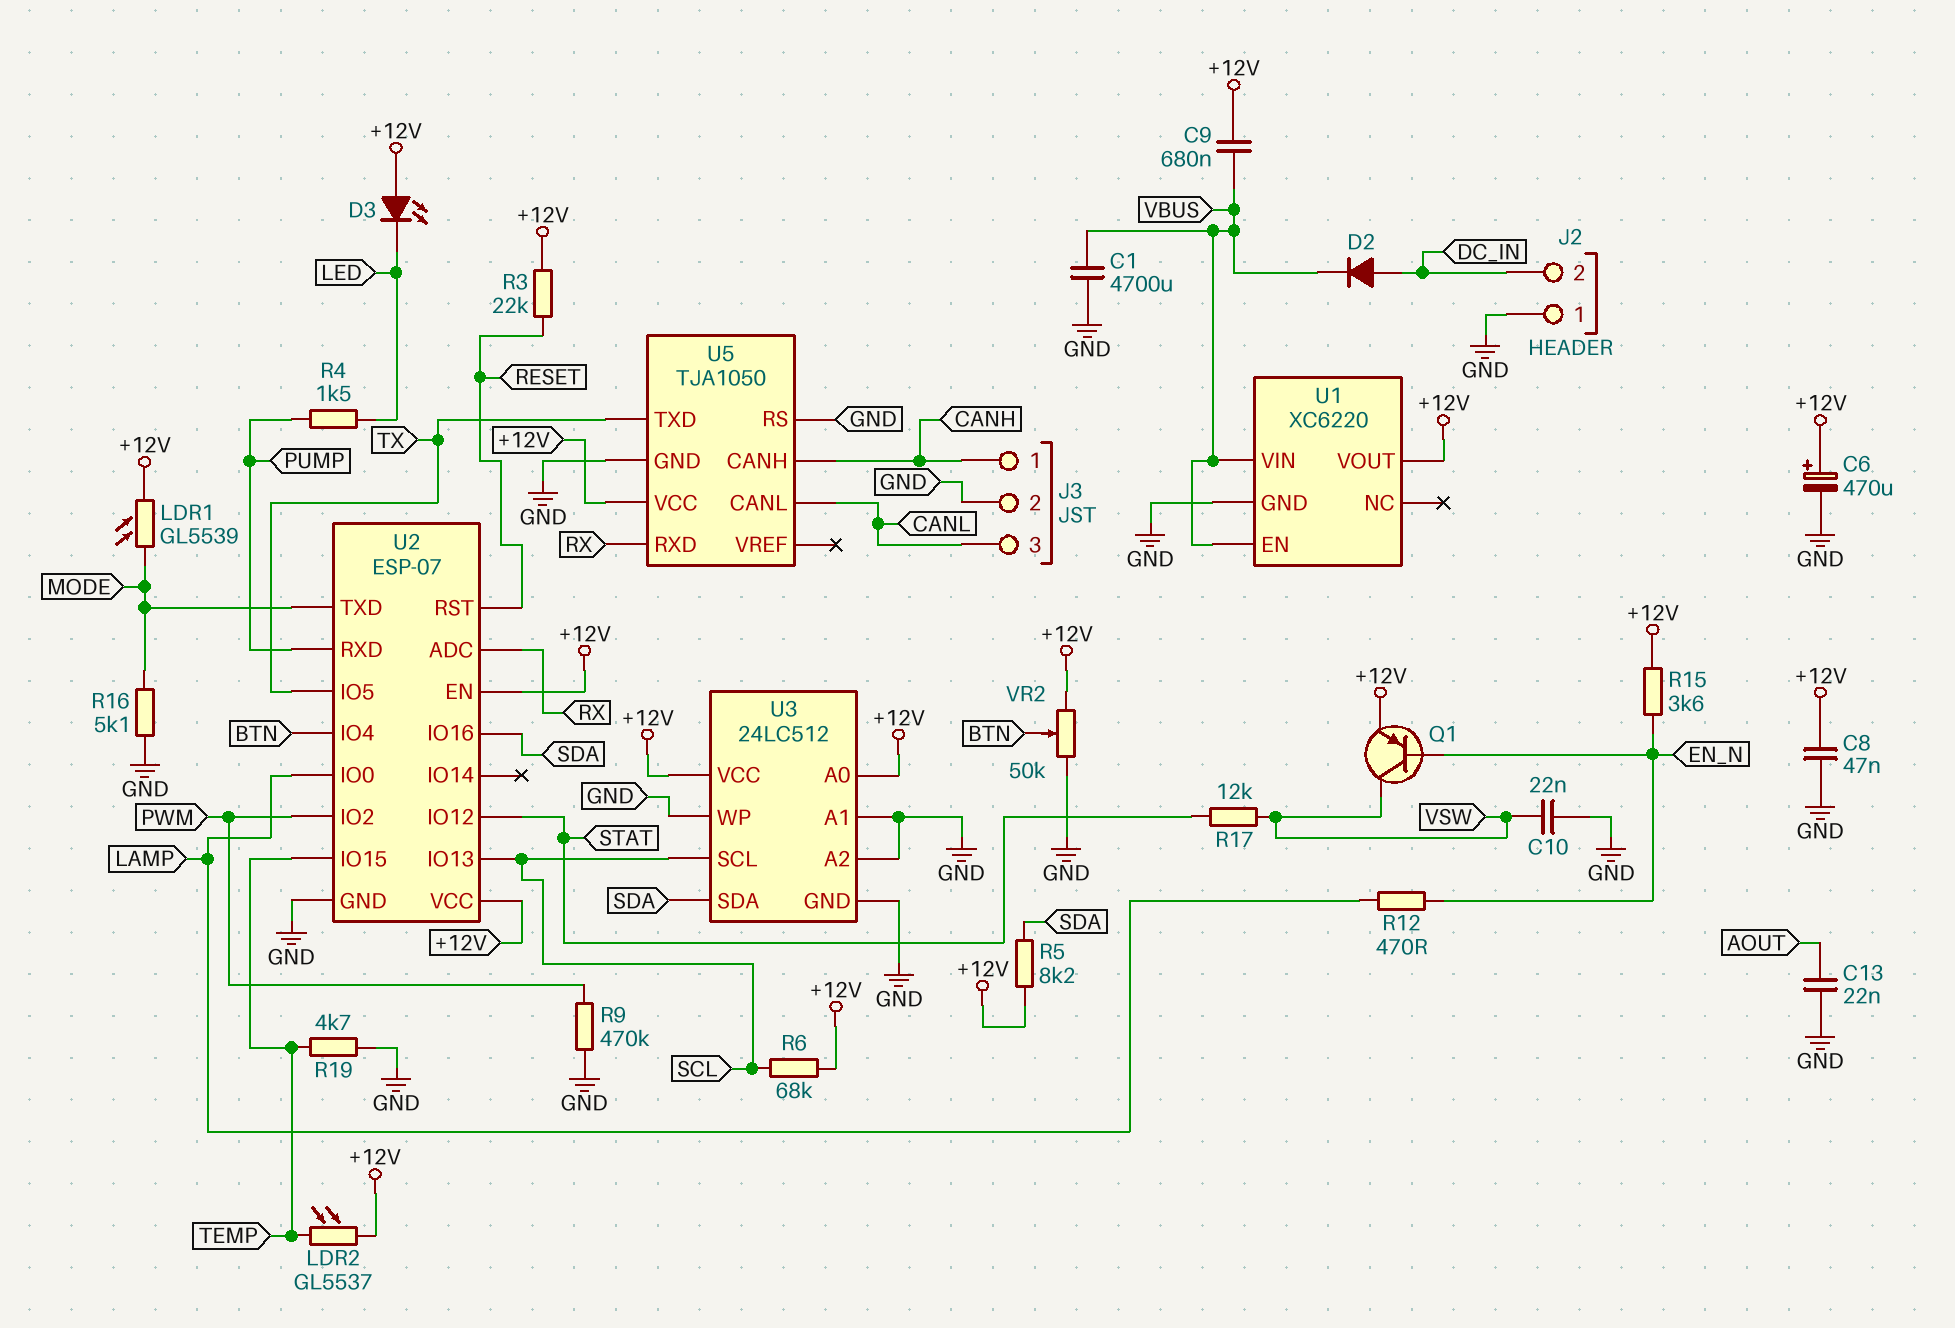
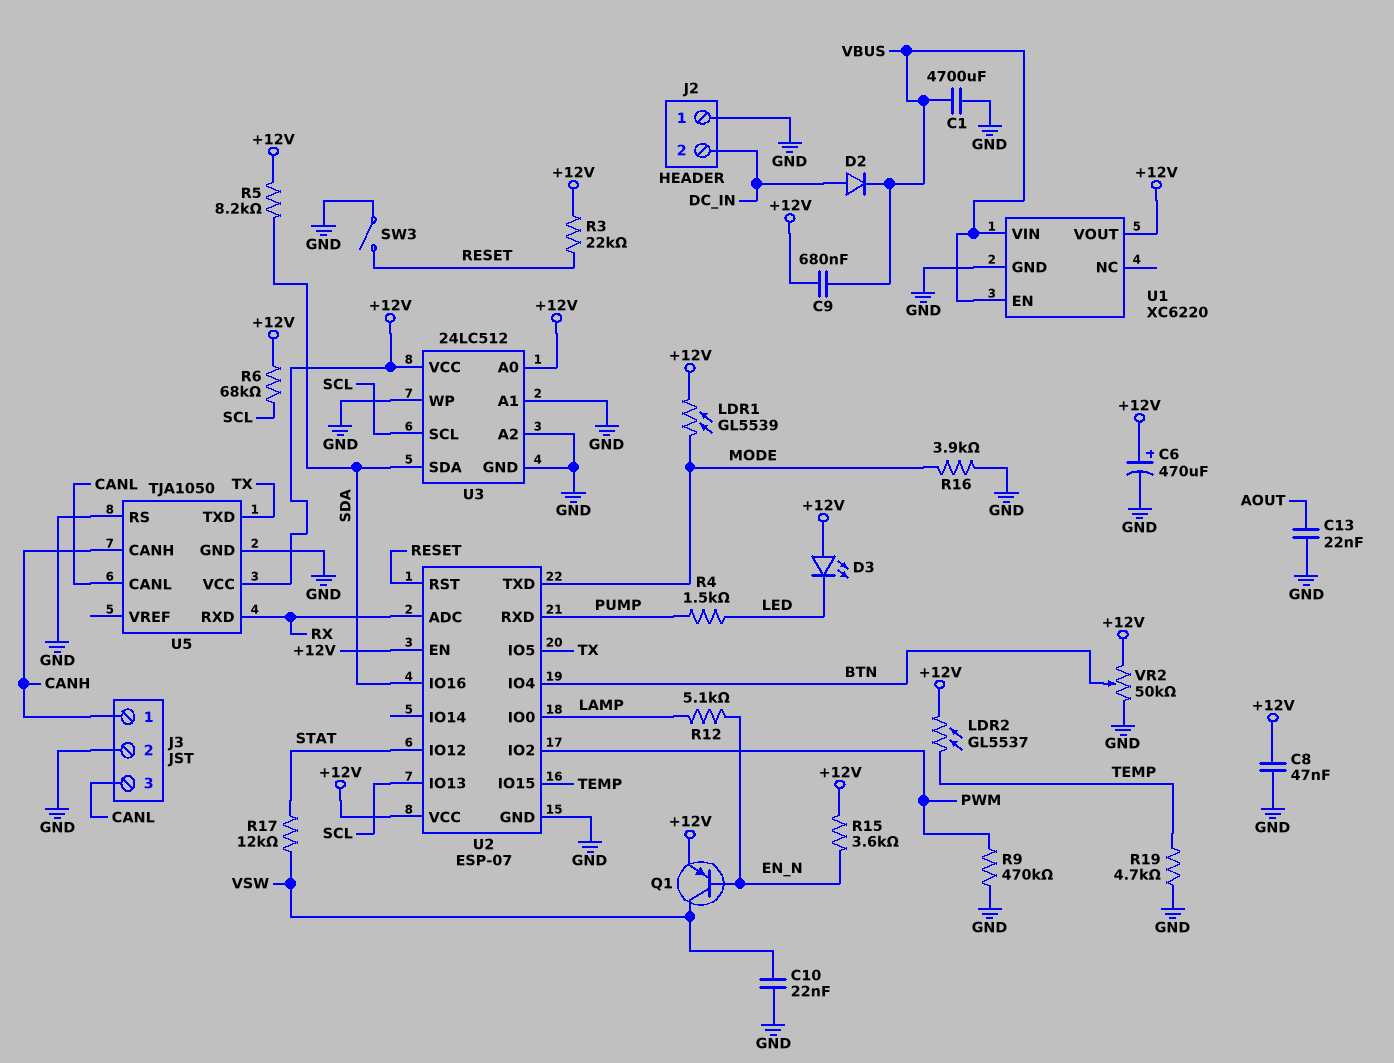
R12: 470 (EN_N, LAMP) -> 5.1k (EN_N, LAMP)
R16: 5.1k (GND, MODE) -> 3.9k (GND, MODE)
SW3: none -> switch (GND, RESET)

